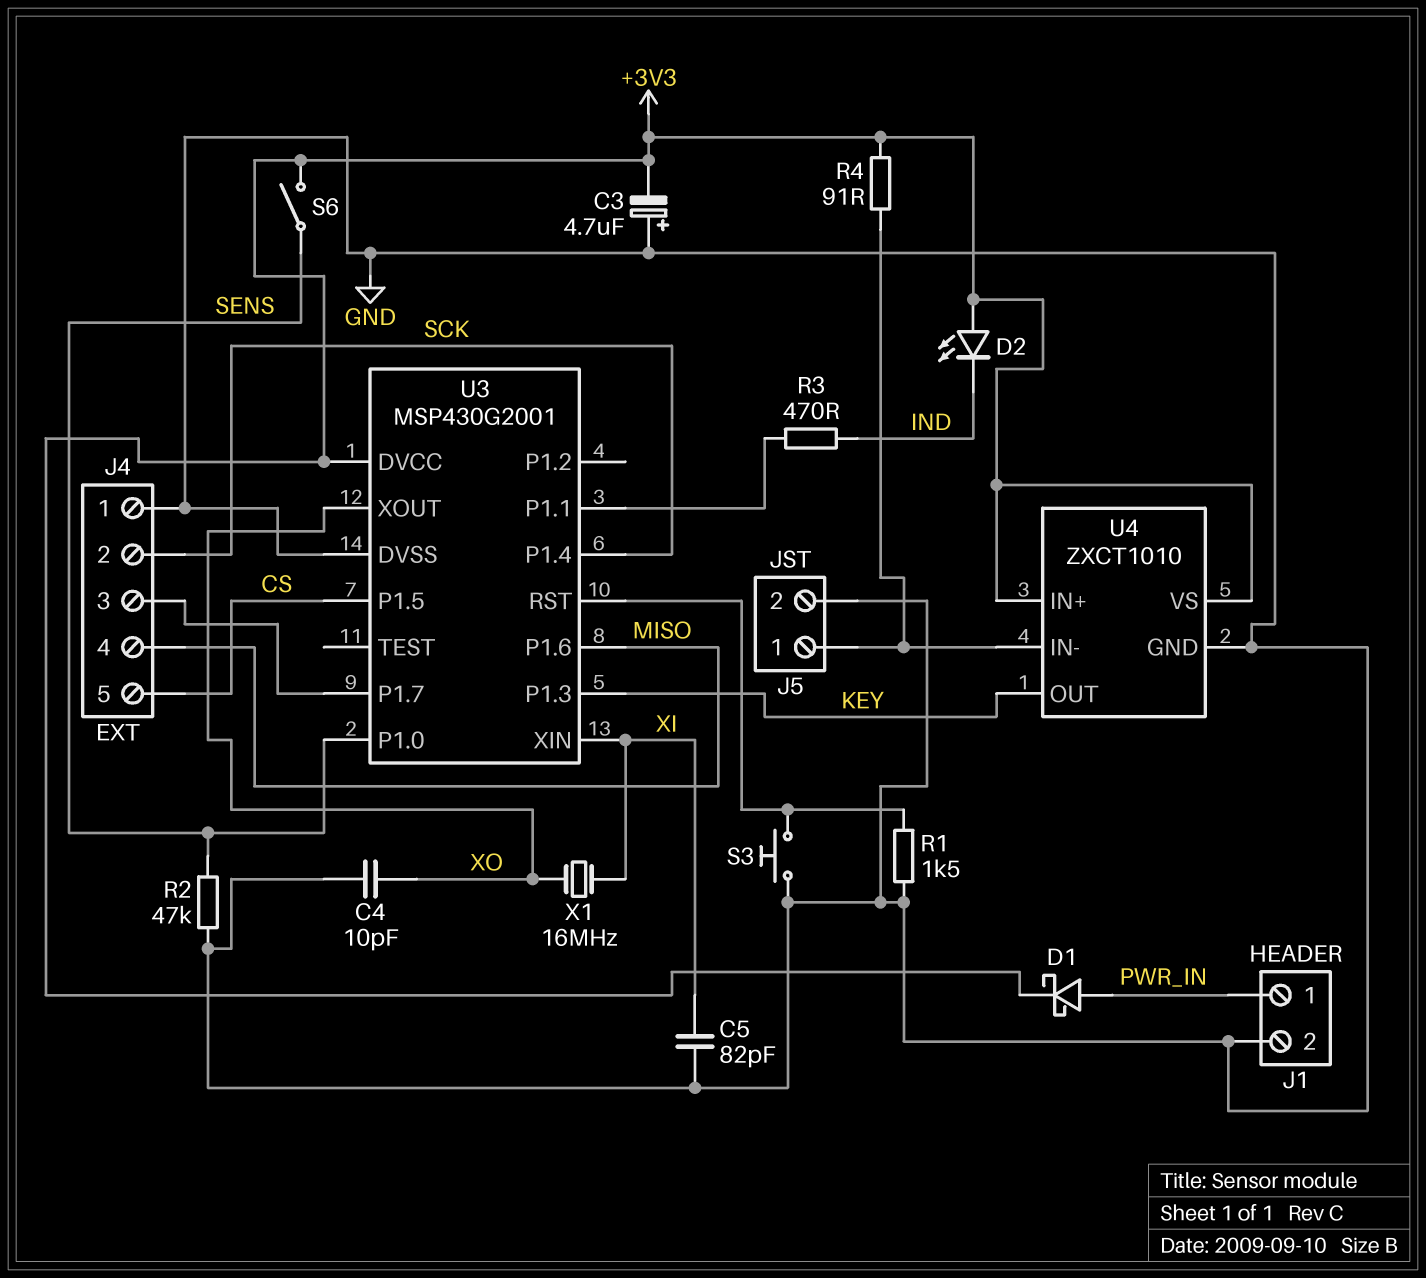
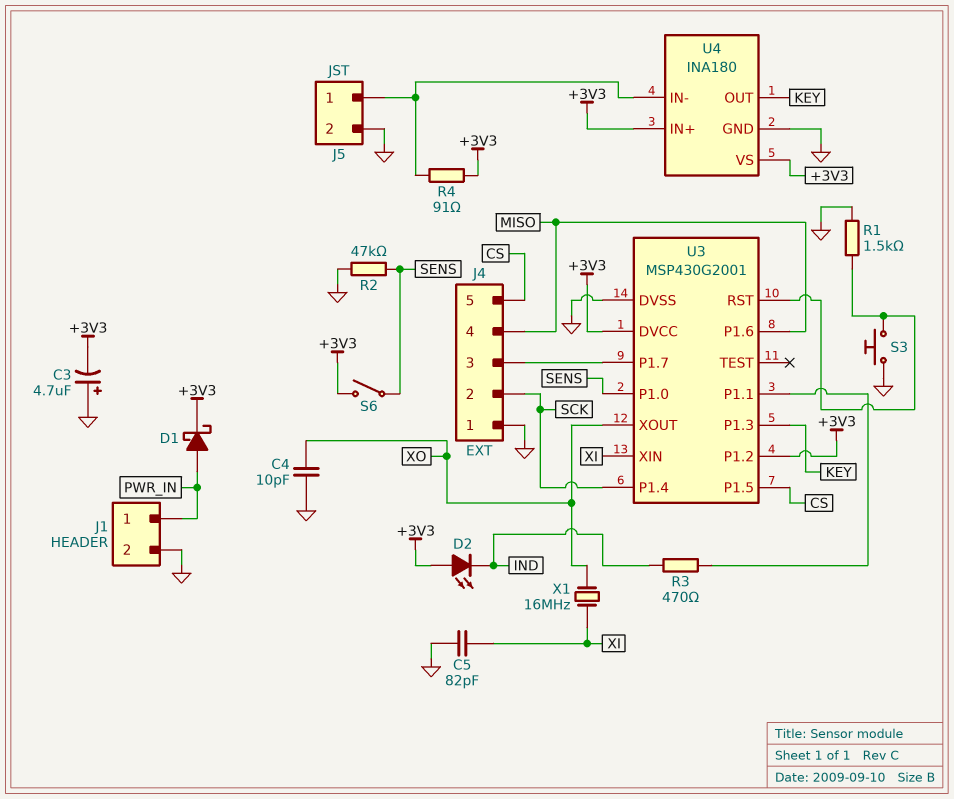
U3 pin P1.2: none -> +3V3
U4: ZXCT1010 -> INA180

